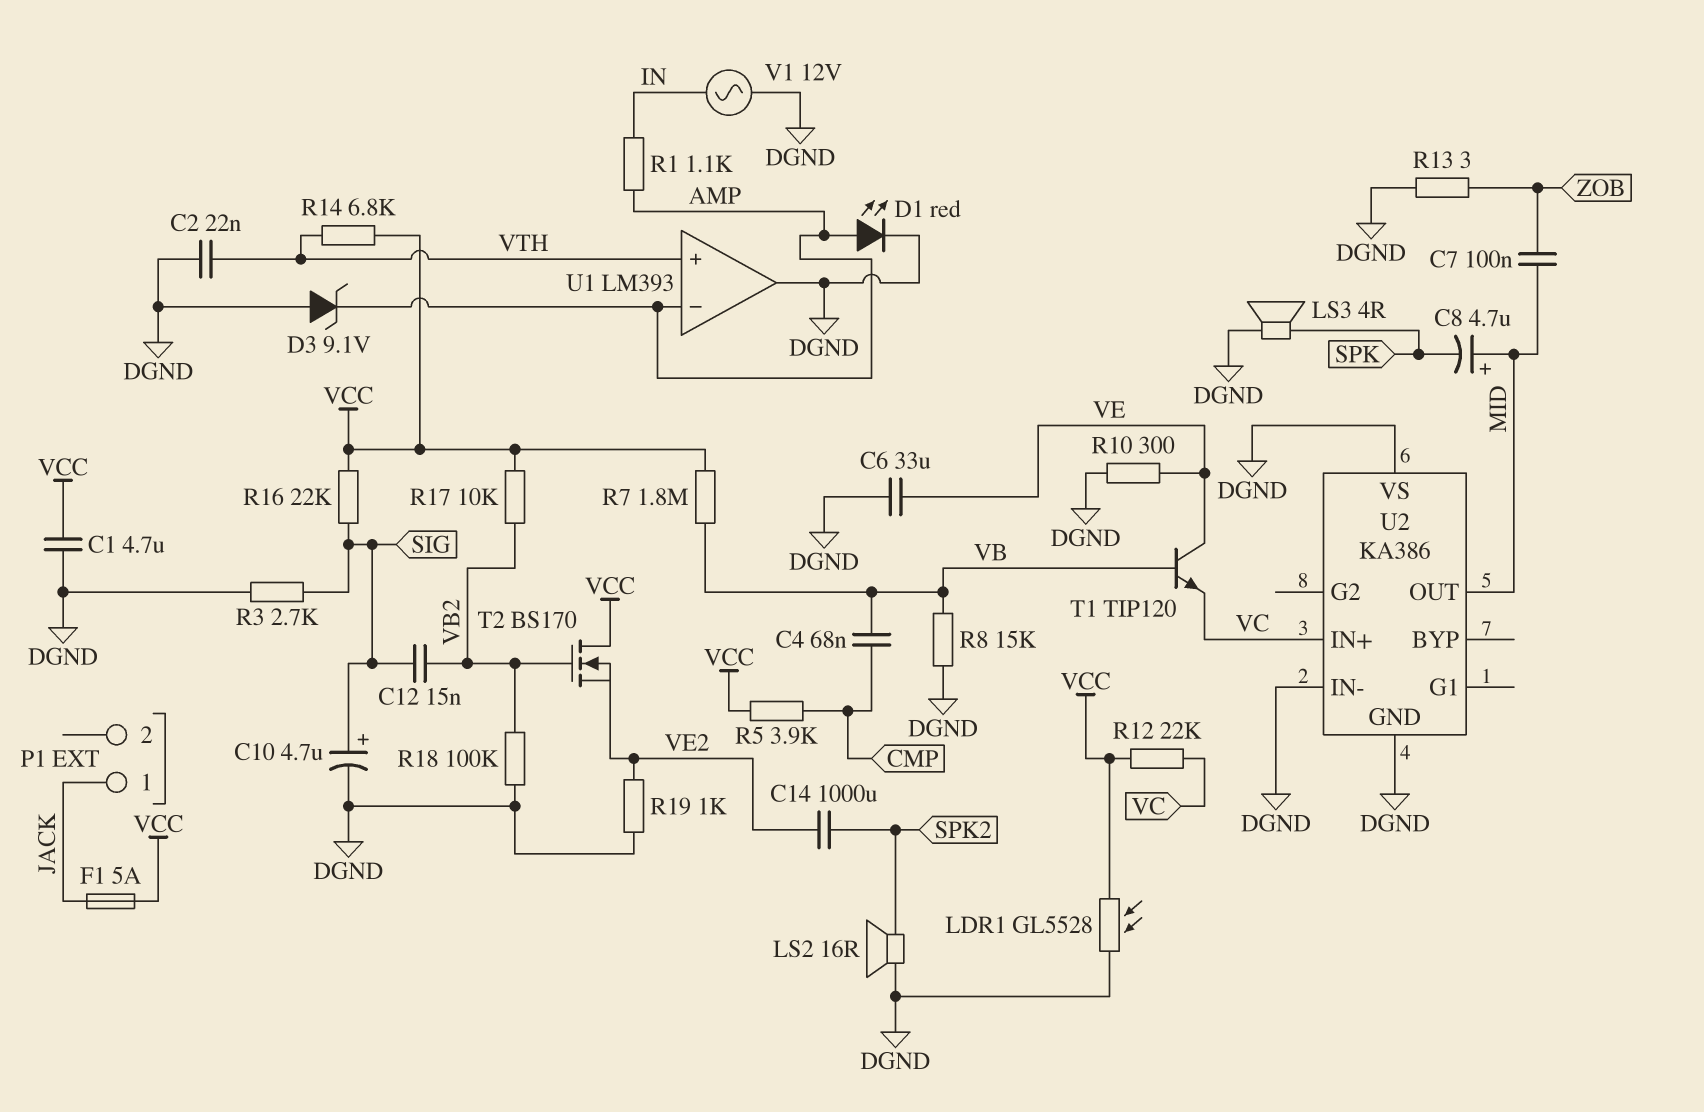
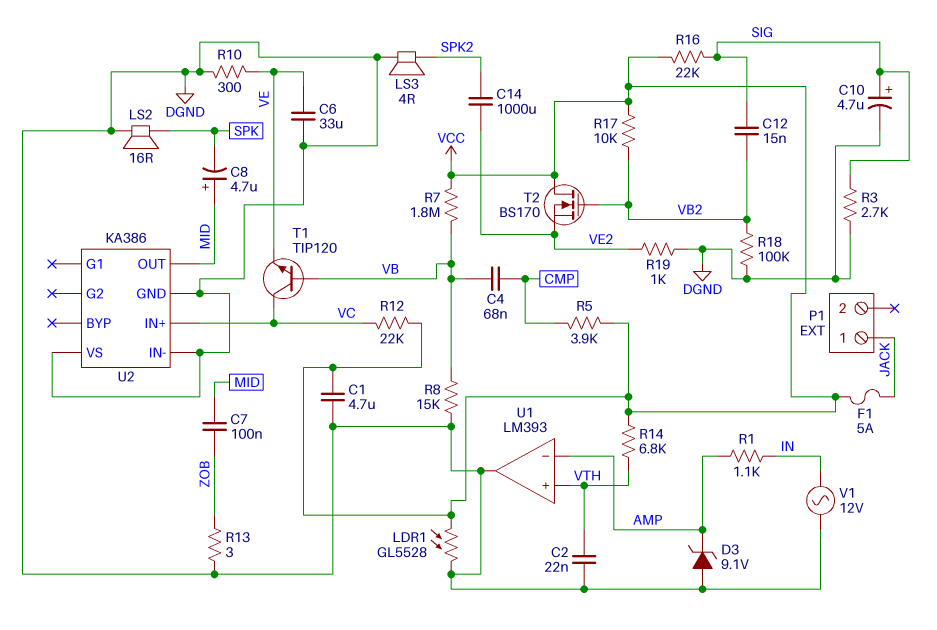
D1: LED red (A AMP, K DGND) -> none
LS2: speaker 16R (DGND, SPK2) -> speaker 16R (DGND, SPK)
LS3: speaker 4R (DGND, SPK) -> speaker 4R (DGND, SPK2)
T1: NPN TIP120 (B VB, C VE, E VC) -> NPN TIP120 (B VB, C VC, E VE)

